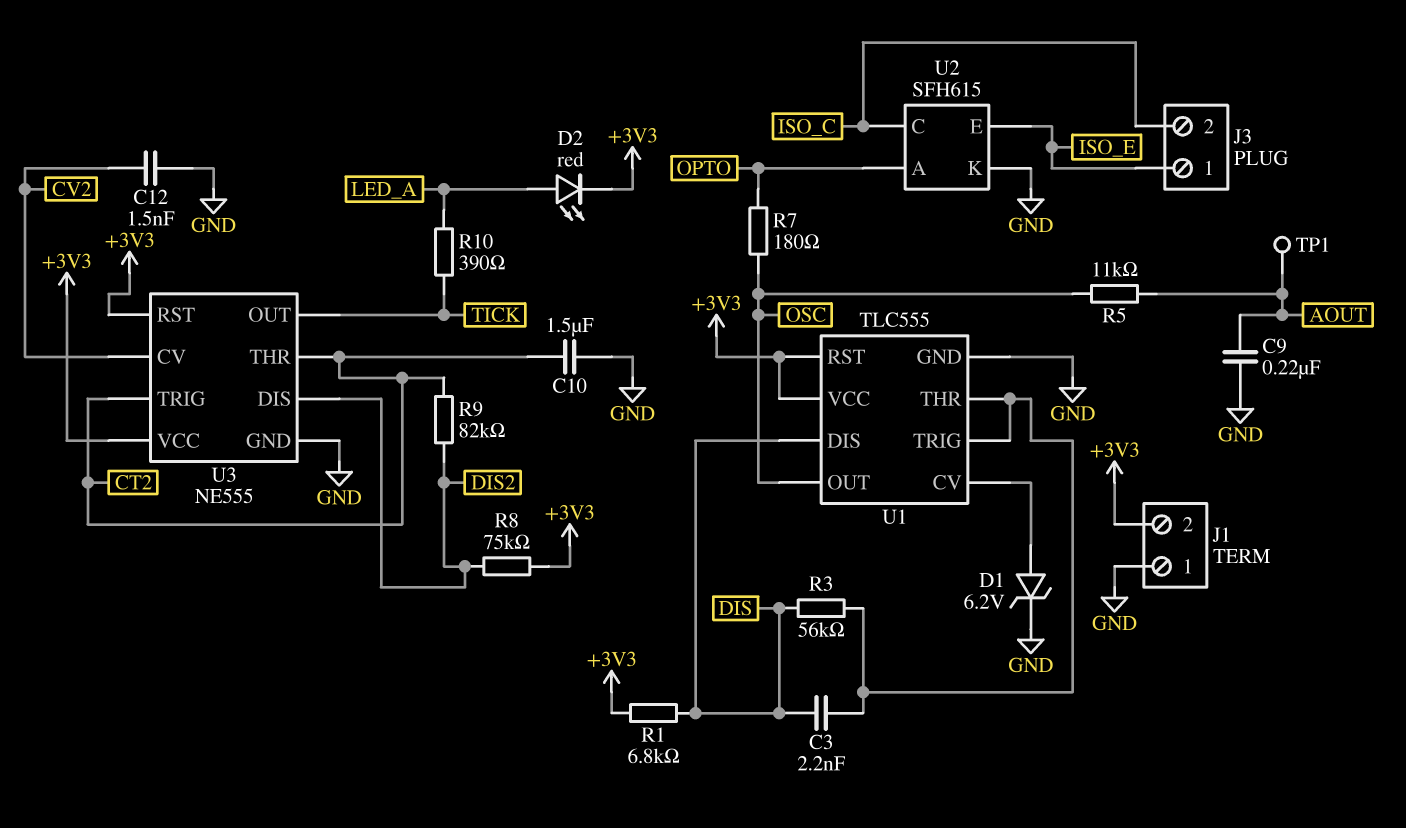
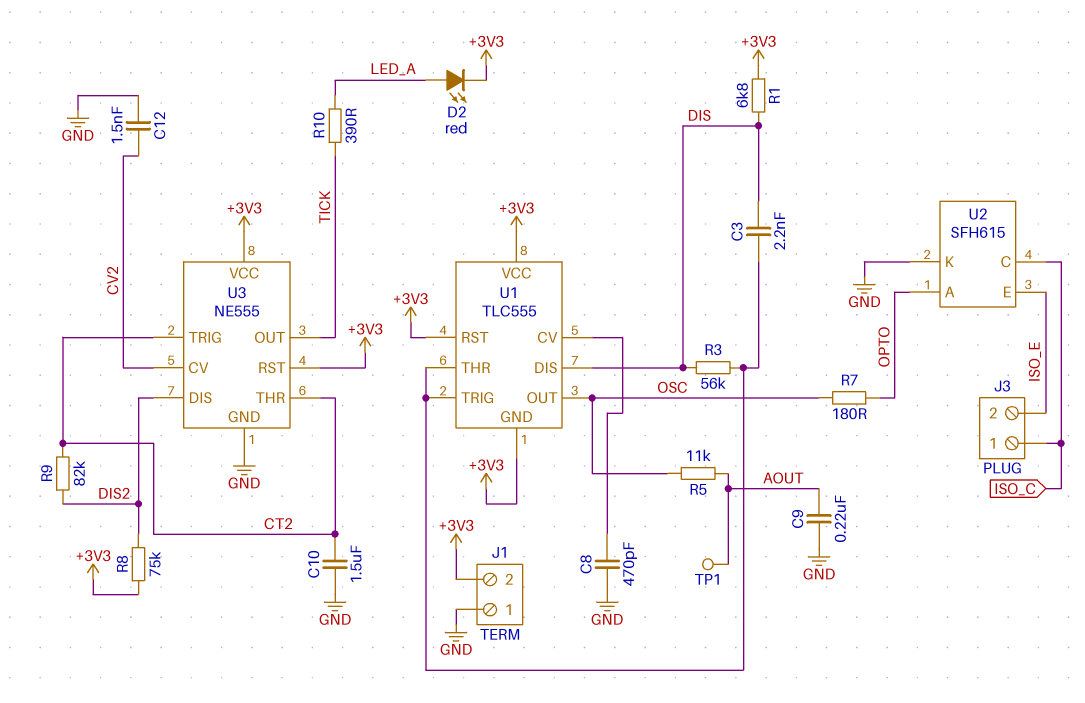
C8: none -> 470pF (GND, U1/CV)
D1: zener 6.2V (A U1/CV, K GND) -> none
J3 pin 1: ISO_E -> ISO_C
J3 pin 2: ISO_C -> ISO_E
U1 pin GND: GND -> +3V3

